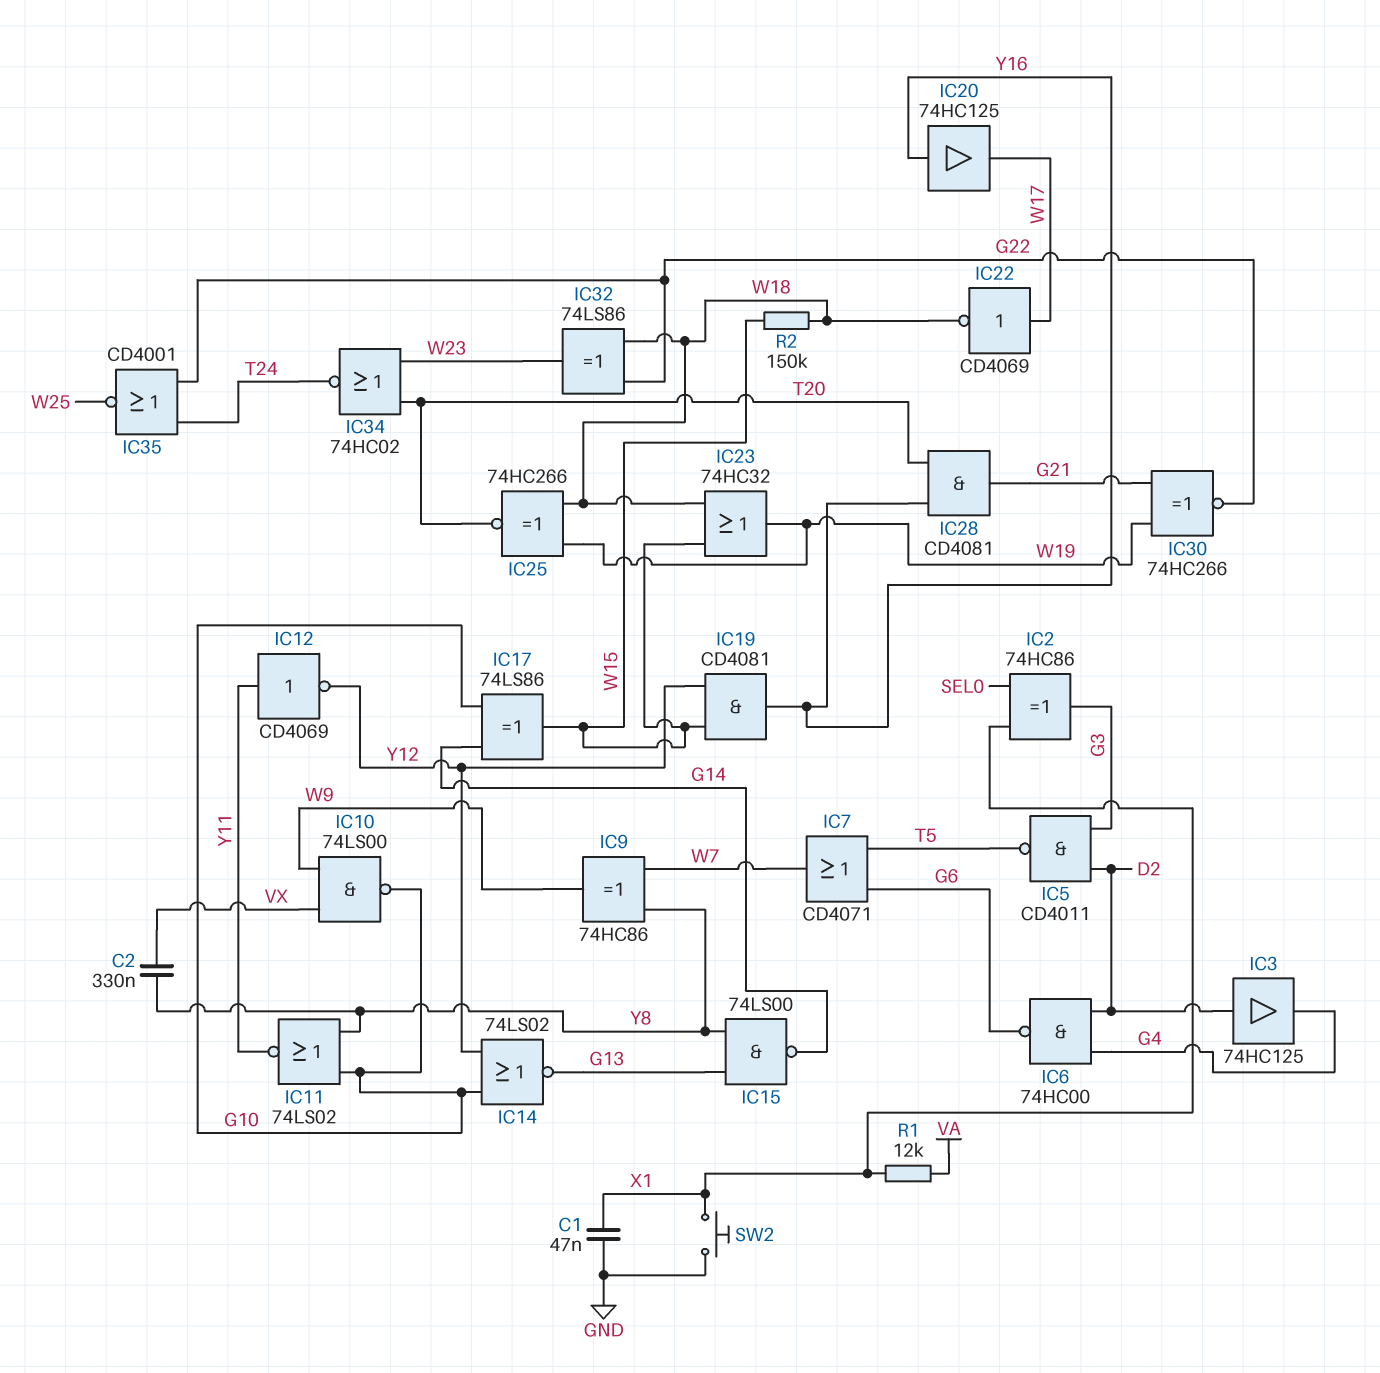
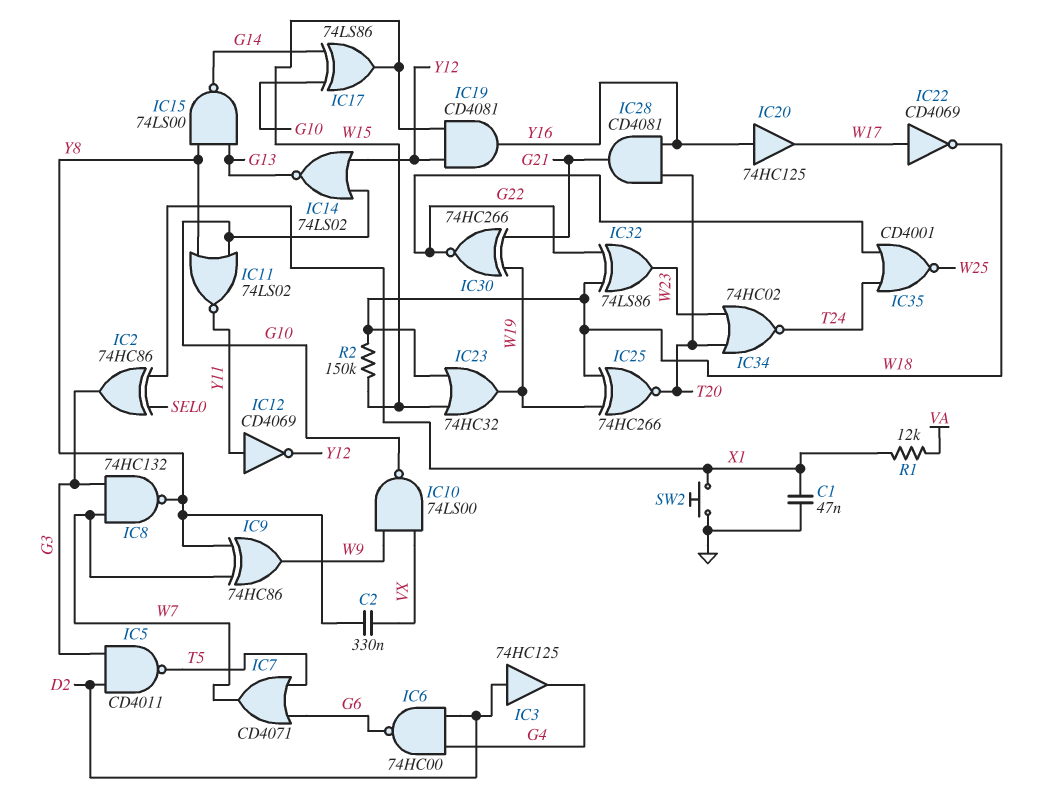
IC8: none -> NAND 74HC132 (in G3, in W7, out Y8)

